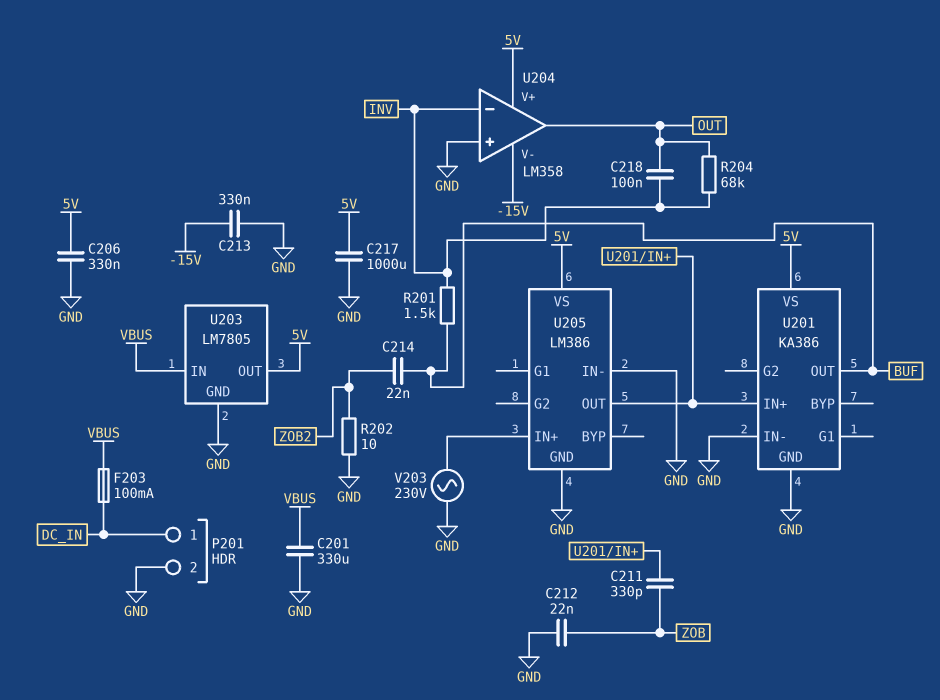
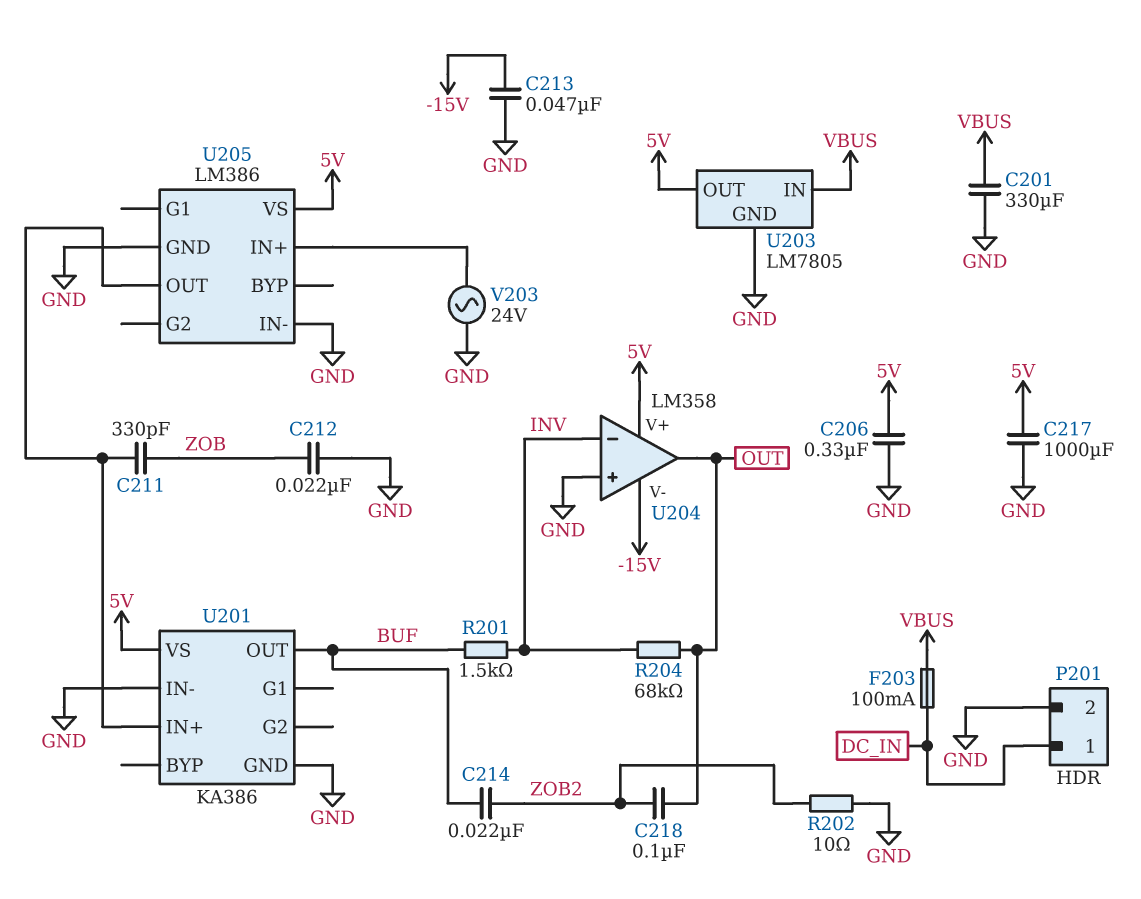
C213: 330nF (-15V, GND) -> 47nF (-15V, GND)
C218: 100nF (INV, OUT) -> 100nF (OUT, ZOB2)
V203: AC 230V (GND, U205/IN+) -> AC 24V (GND, U205/IN+)

